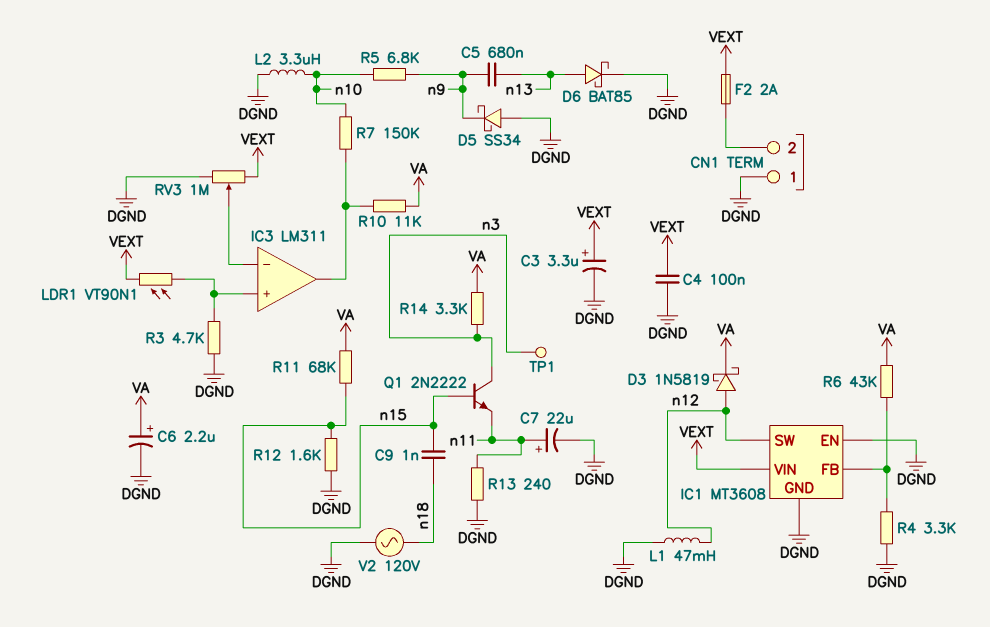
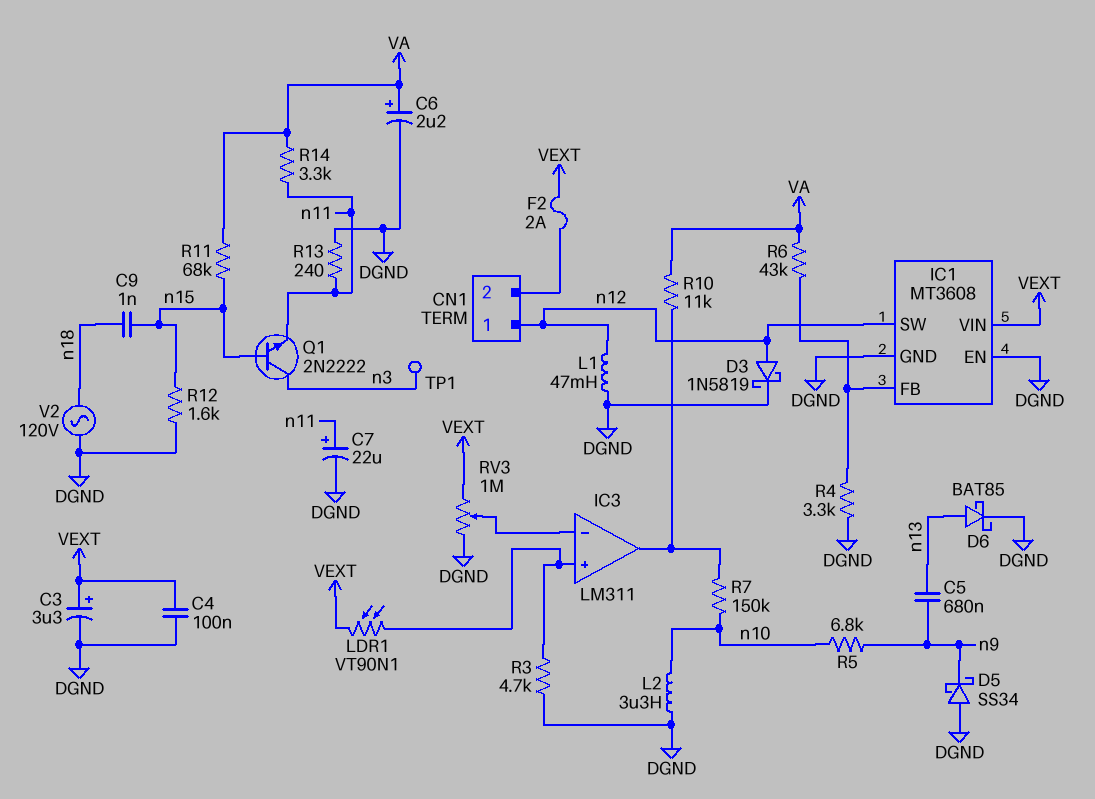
CN1 pin 1: DGND -> n12
D3: schottky 1N5819 (A n12, K VA) -> schottky 1N5819 (A n12, K DGND)
R14: 3.3k (VA, n3) -> 3.3k (VA, n11)

